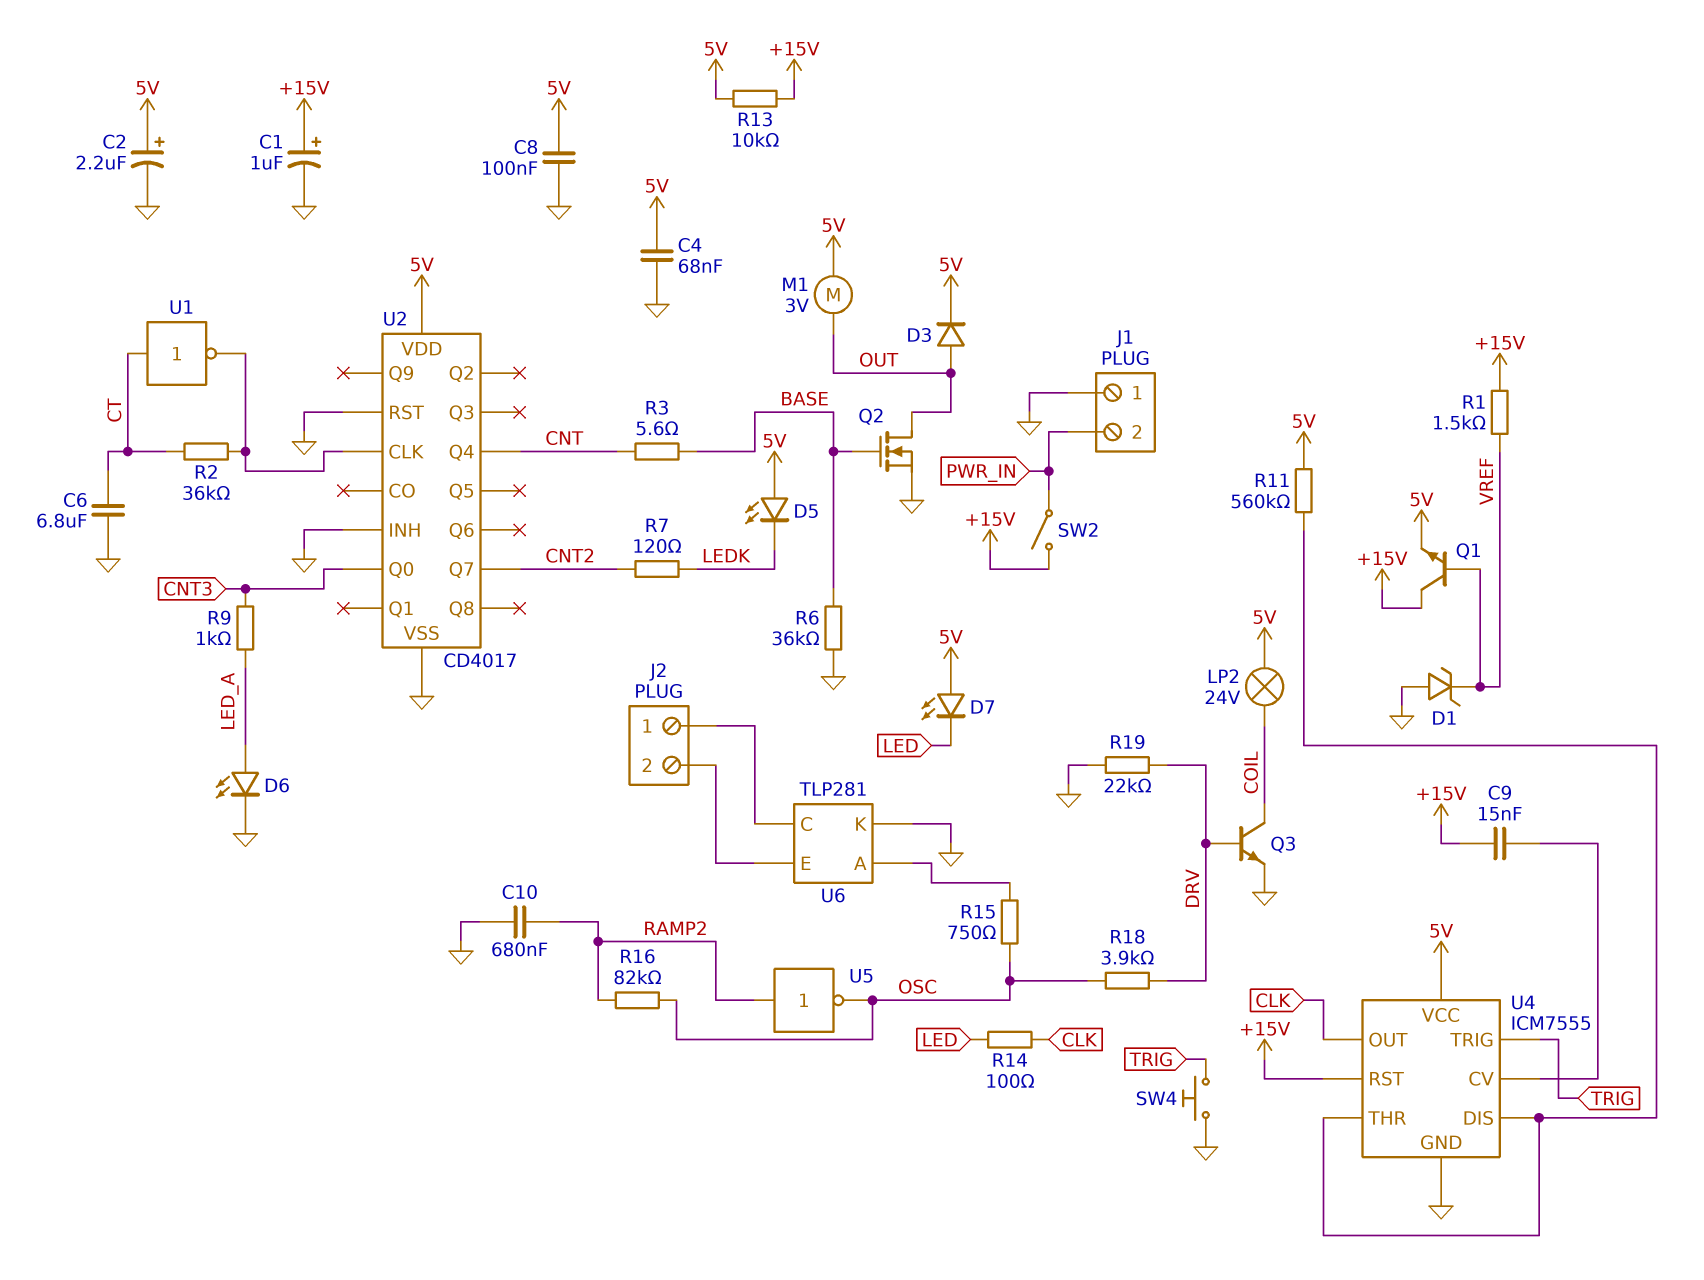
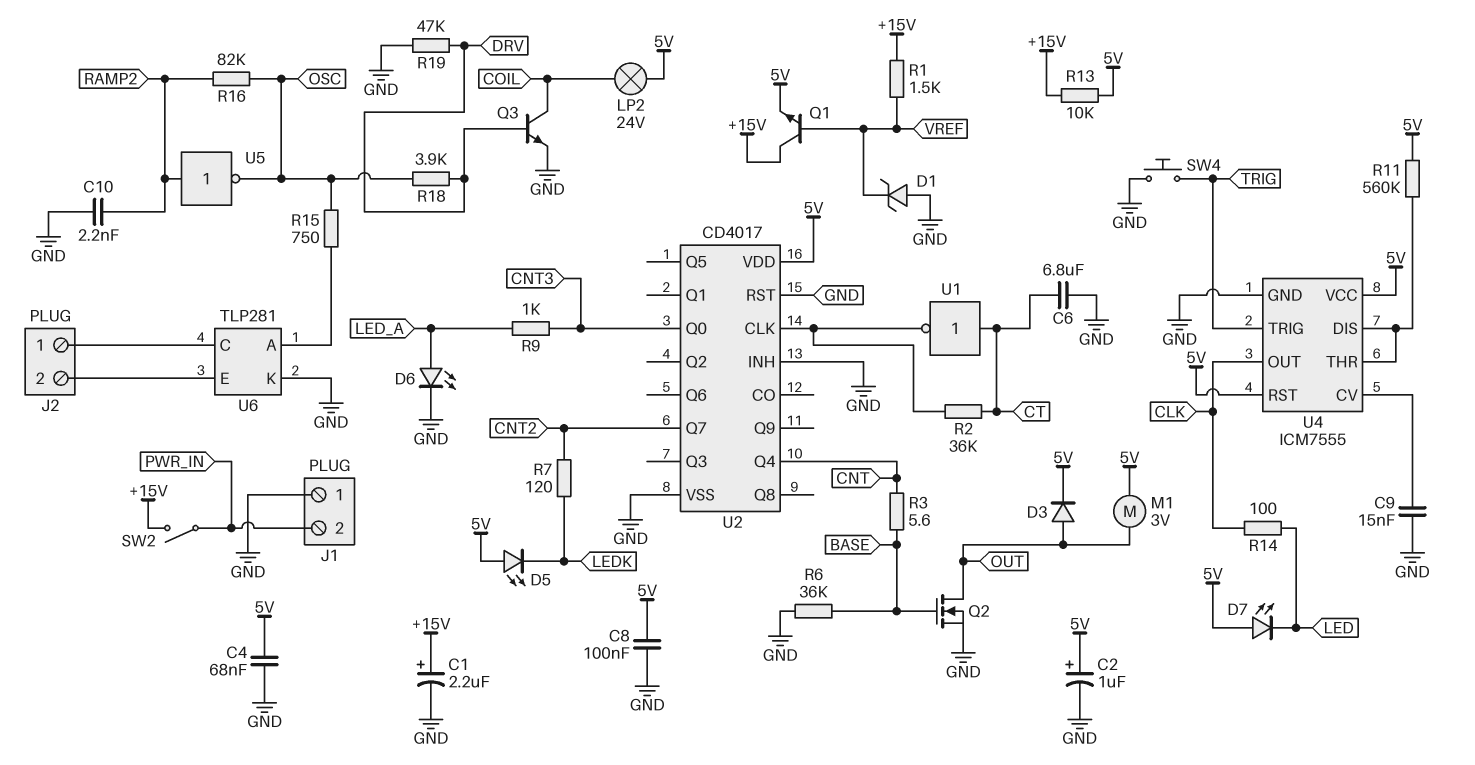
C1: 1uF (plus +15V, minus GND) -> 2.2uF (plus +15V, minus GND)
C2: 2.2uF (plus 5V, minus GND) -> 1uF (plus 5V, minus GND)
C9: 15nF (+15V, U4/CV) -> 15nF (GND, U4/CV)
C10: 680nF (GND, RAMP2) -> 2.2nF (GND, RAMP2)
R19: 22k (DRV, GND) -> 47k (DRV, GND)
U4 pin RST: +15V -> 5V

